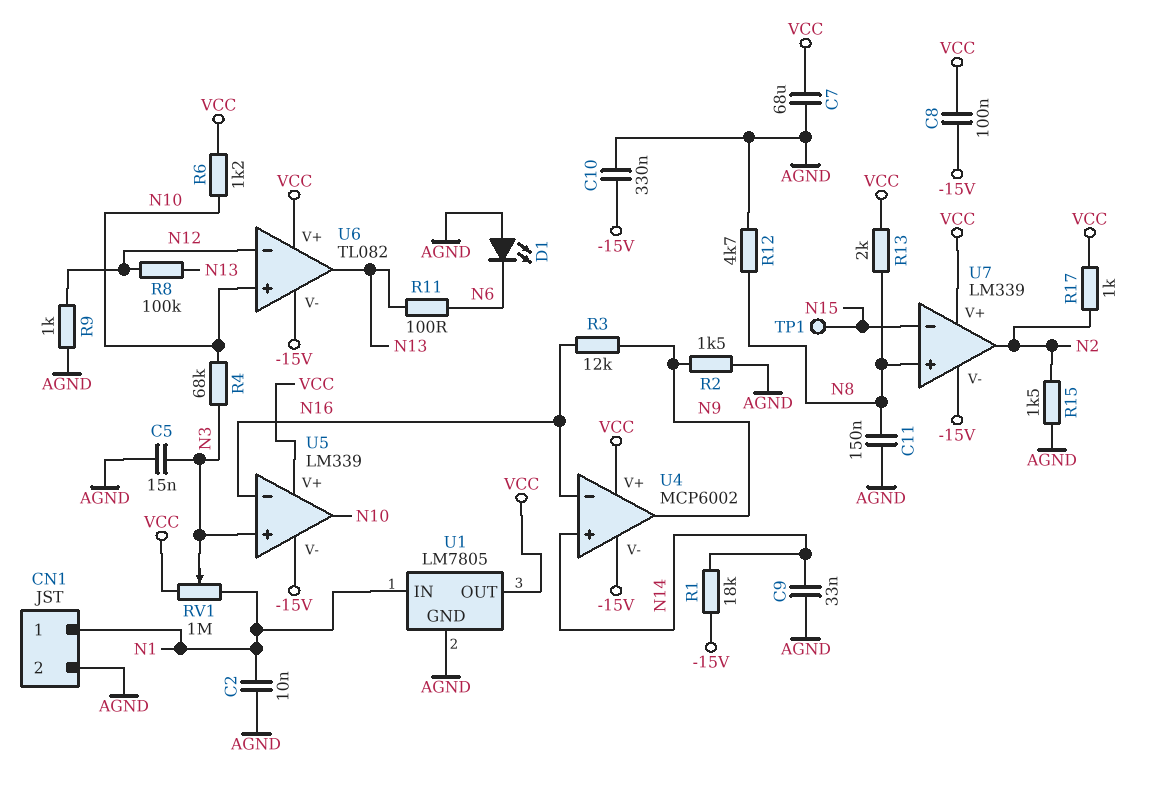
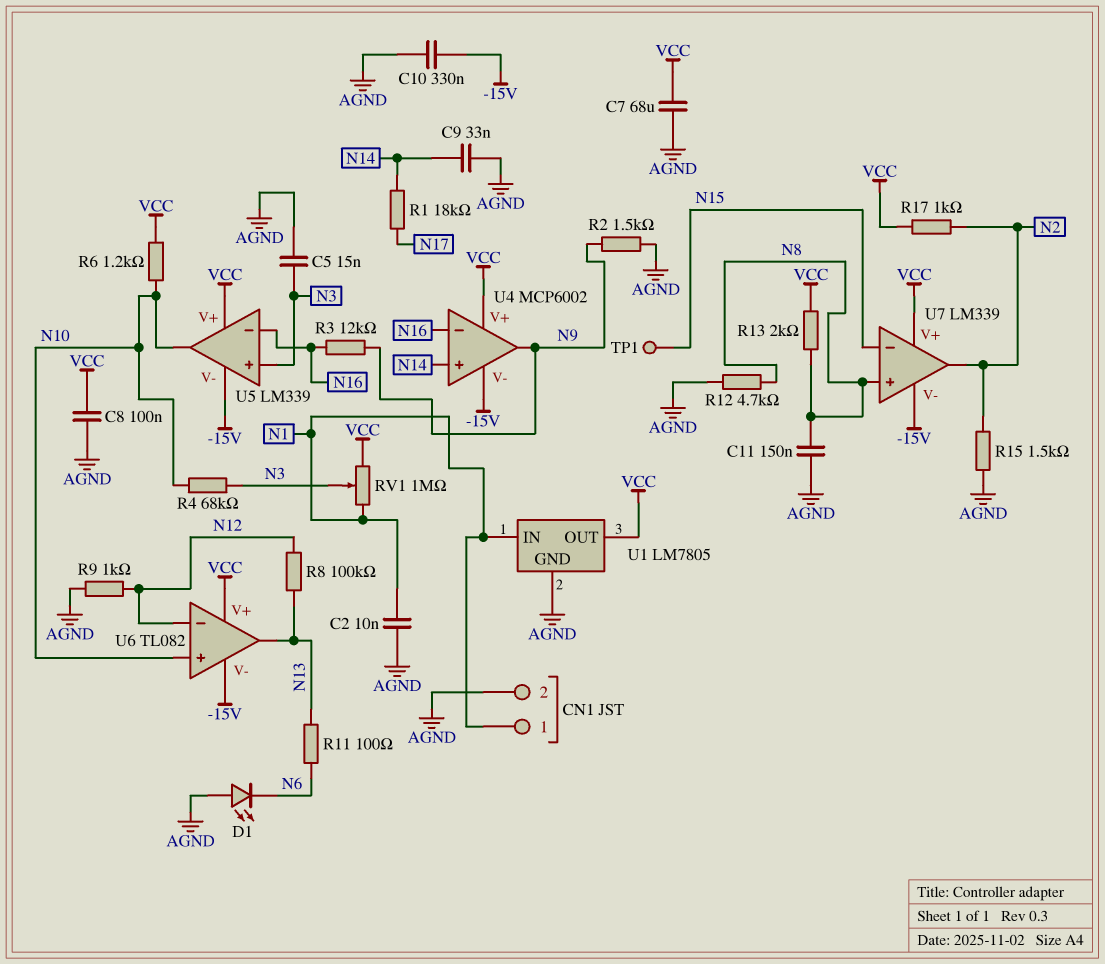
C8: 100nF (-15V, VCC) -> 100nF (AGND, VCC)
R1: 18k (-15V, N14) -> 18k (N14, N17)

